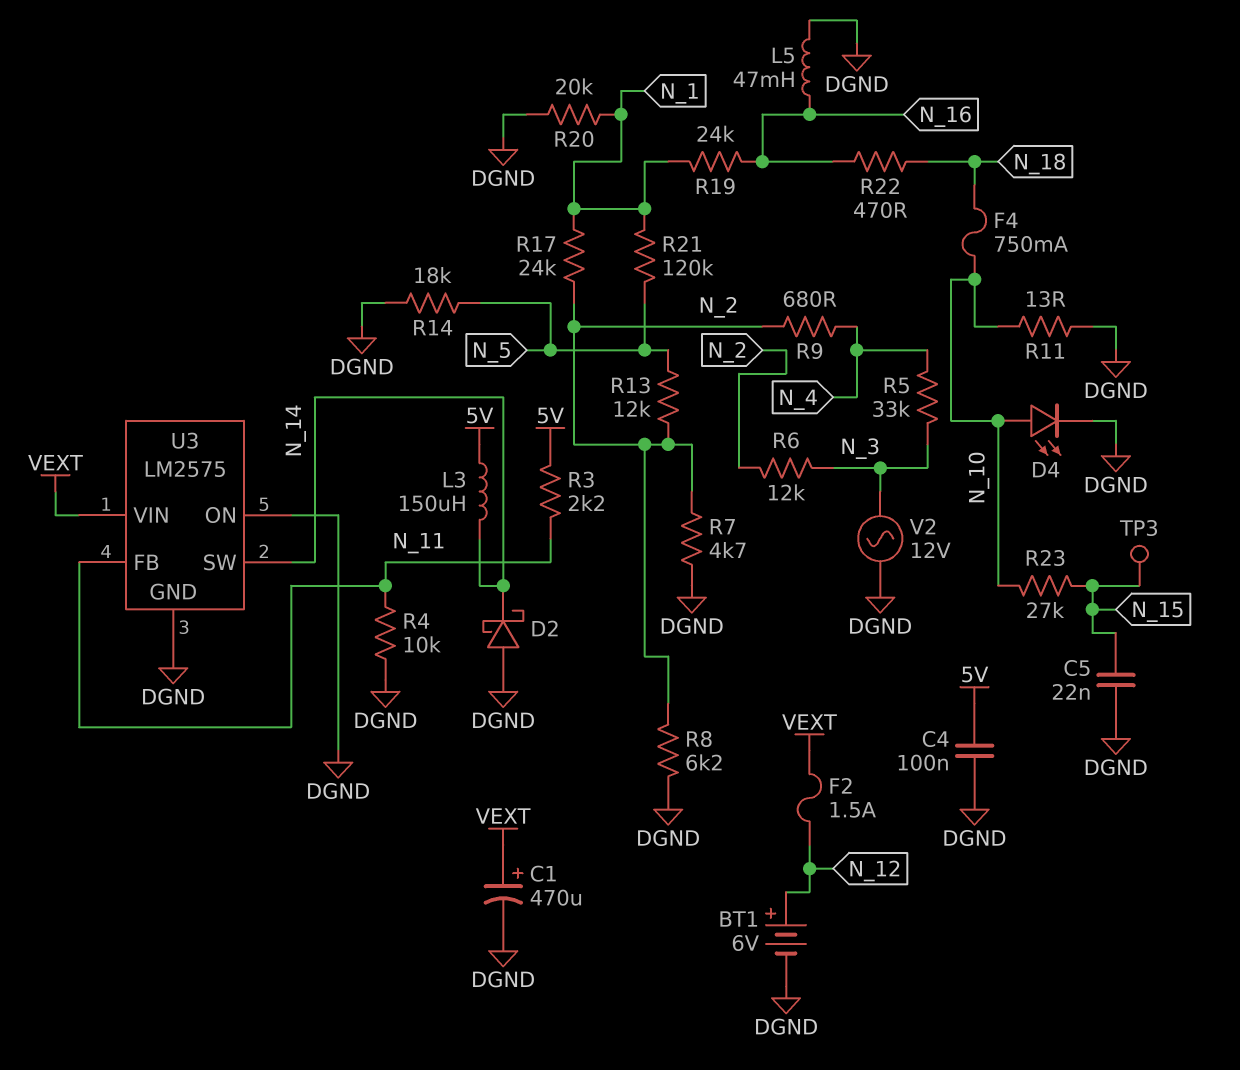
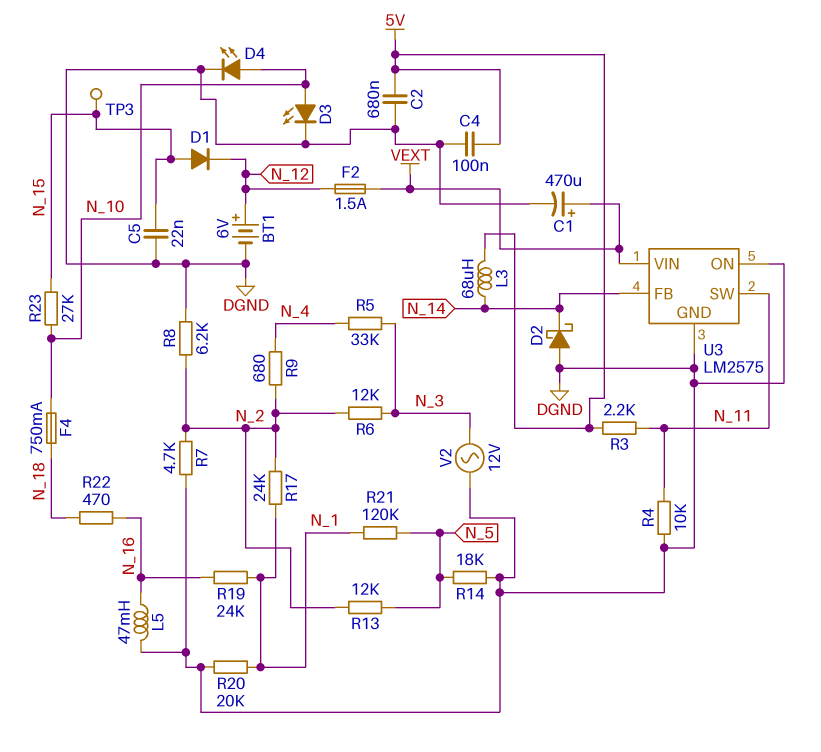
C2: none -> 680nF (5V, DGND)
D1: none -> diode (A N_15, K N_12)
D3: none -> LED (A N_10, K DGND)
L3: 150uH (5V, N_14) -> 68uH (5V, N_14)
R11: 13 (DGND, N_10) -> none
U3 pin FB: N_11 -> N_14
U3 pin SW: N_14 -> N_11

